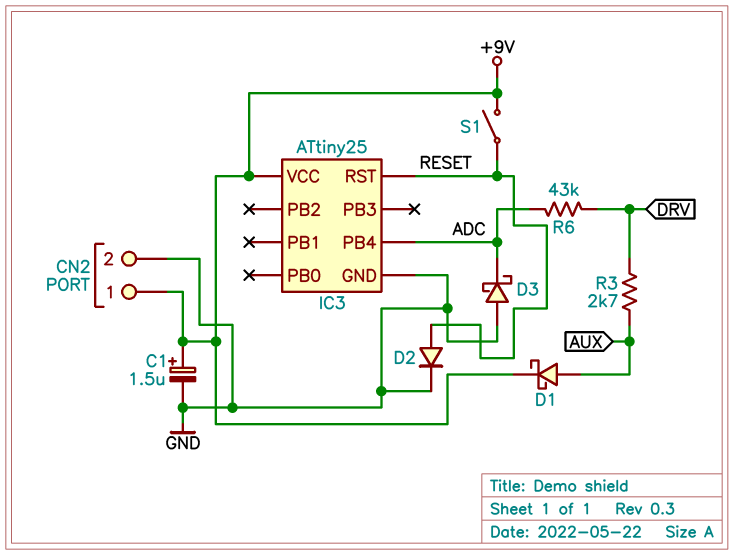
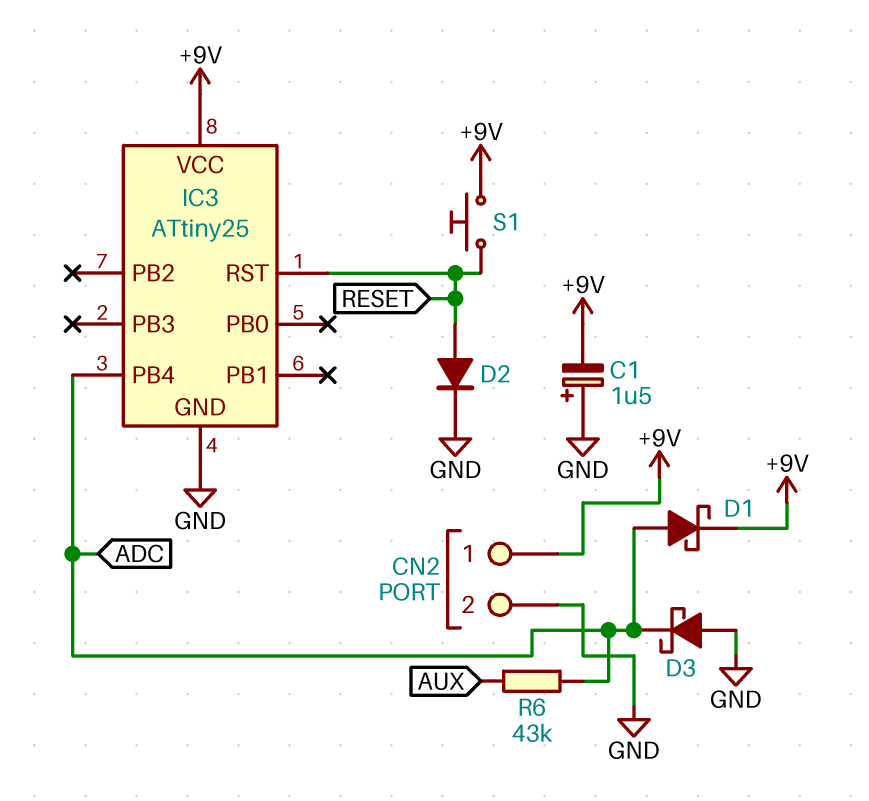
C1: 1.5uF (plus +9V, minus GND) -> 1.5uF (plus GND, minus +9V)
D1: schottky (A AUX, K +9V) -> schottky (A ADC, K +9V)
R3: 2.7k (AUX, DRV) -> none
R6: 43k (ADC, DRV) -> 43k (ADC, AUX)
S1: switch (+9V, RESET) -> button (+9V, RESET)

